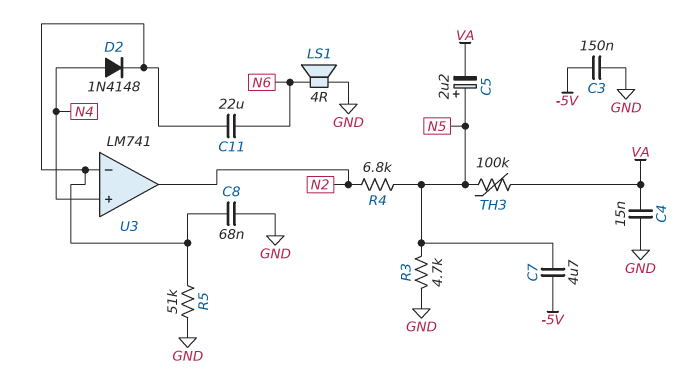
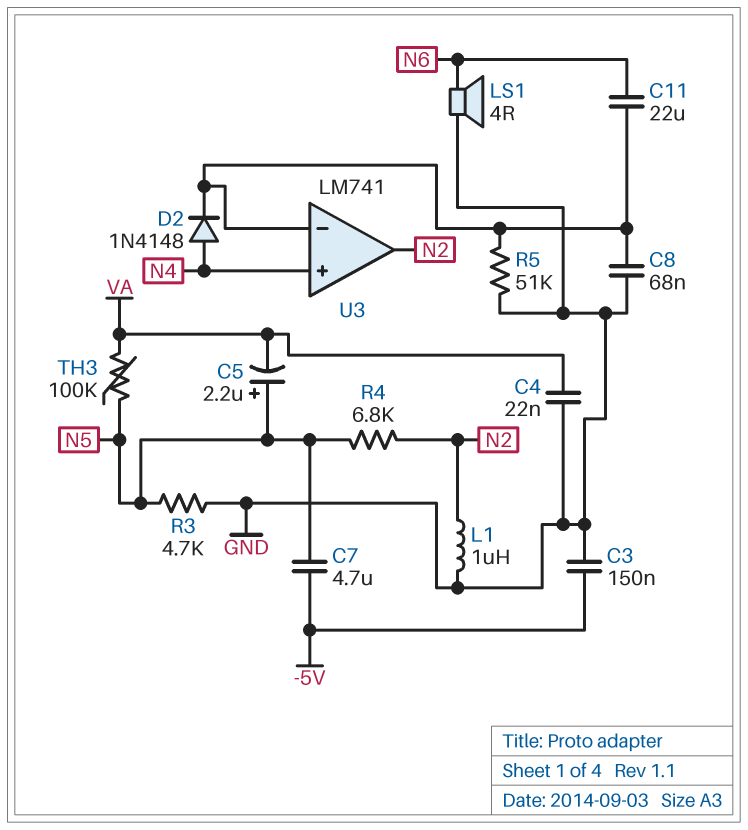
C4: 15nF (GND, VA) -> 22nF (GND, VA)
L1: none -> 1uH (GND, N2)

